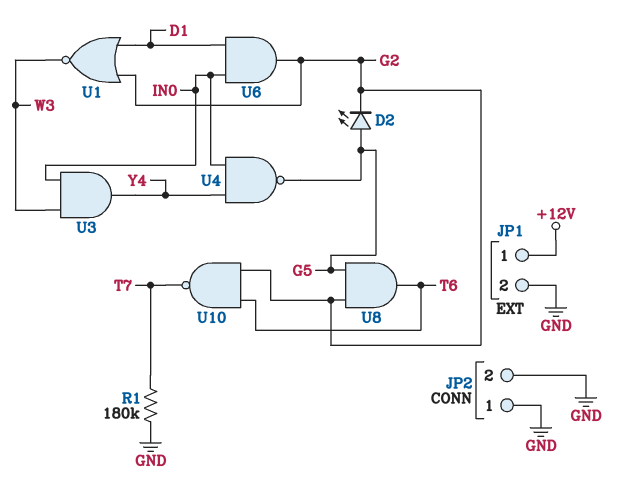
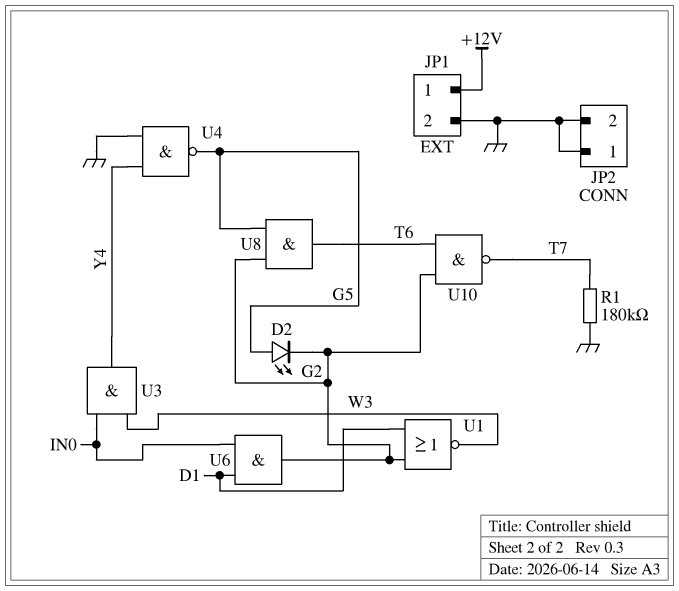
U4: NAND (in IN0, in Y4, out G5) -> NAND (in GND, in Y4, out G5)

